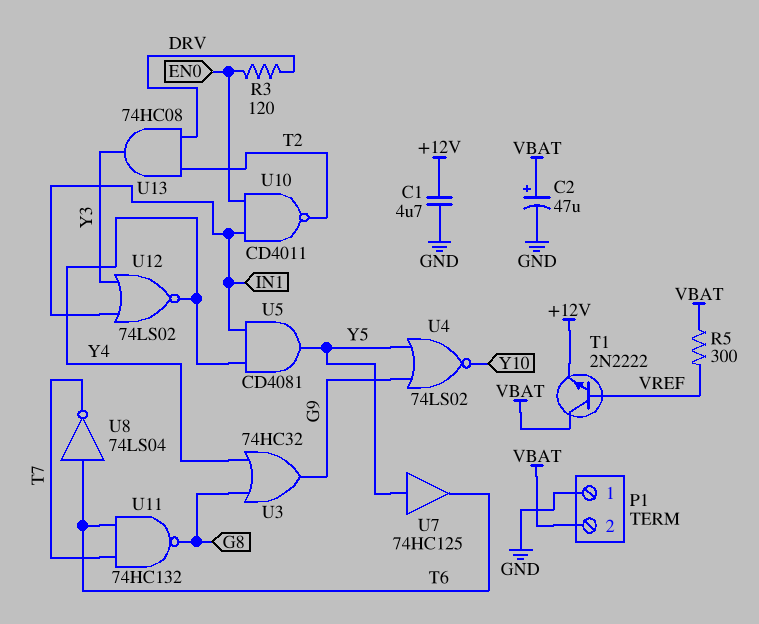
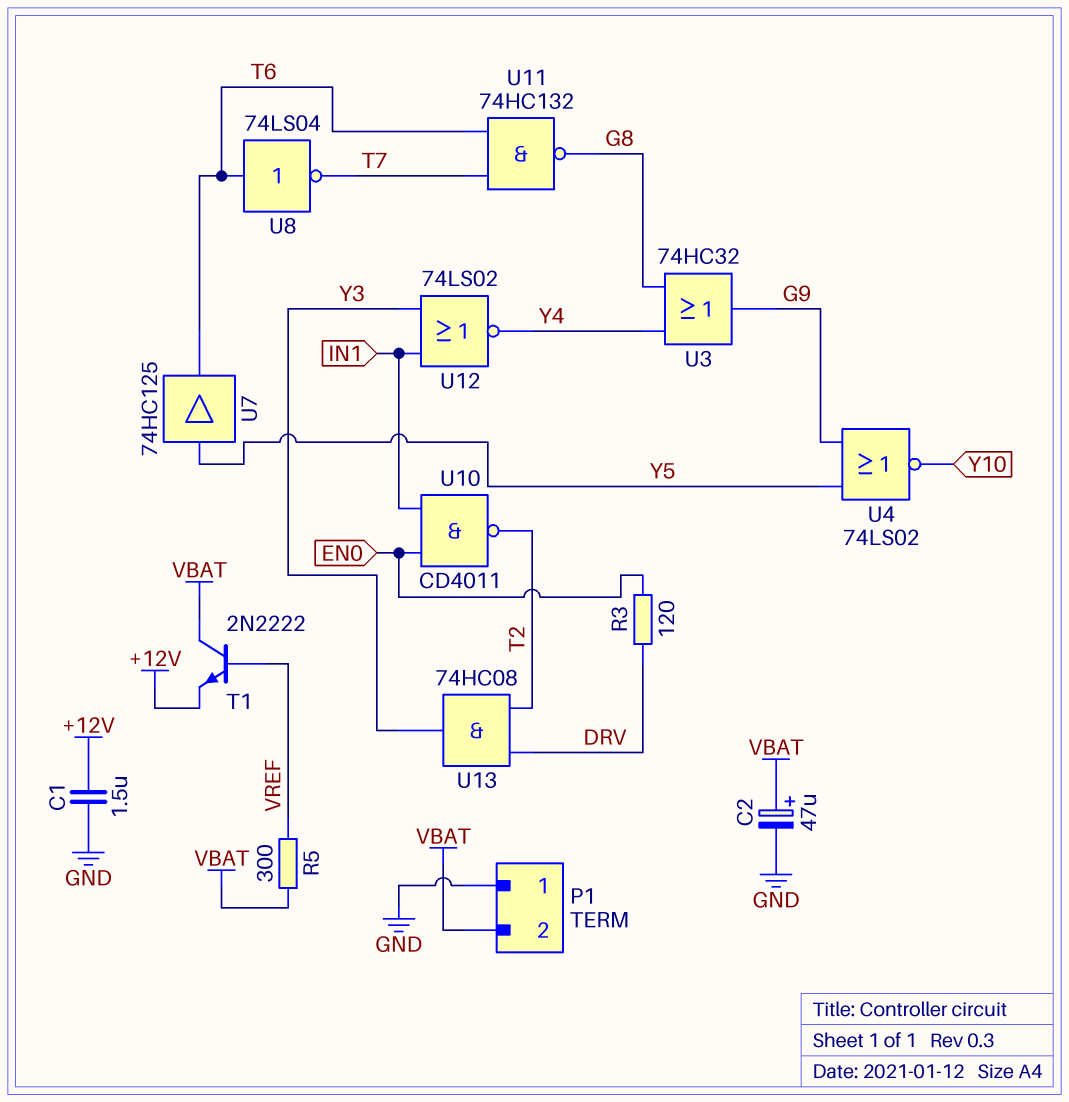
C1: 4.7uF (+12V, GND) -> 1.5uF (+12V, GND)
U5: AND CD4081 (in IN1, in Y4, out Y5) -> none

